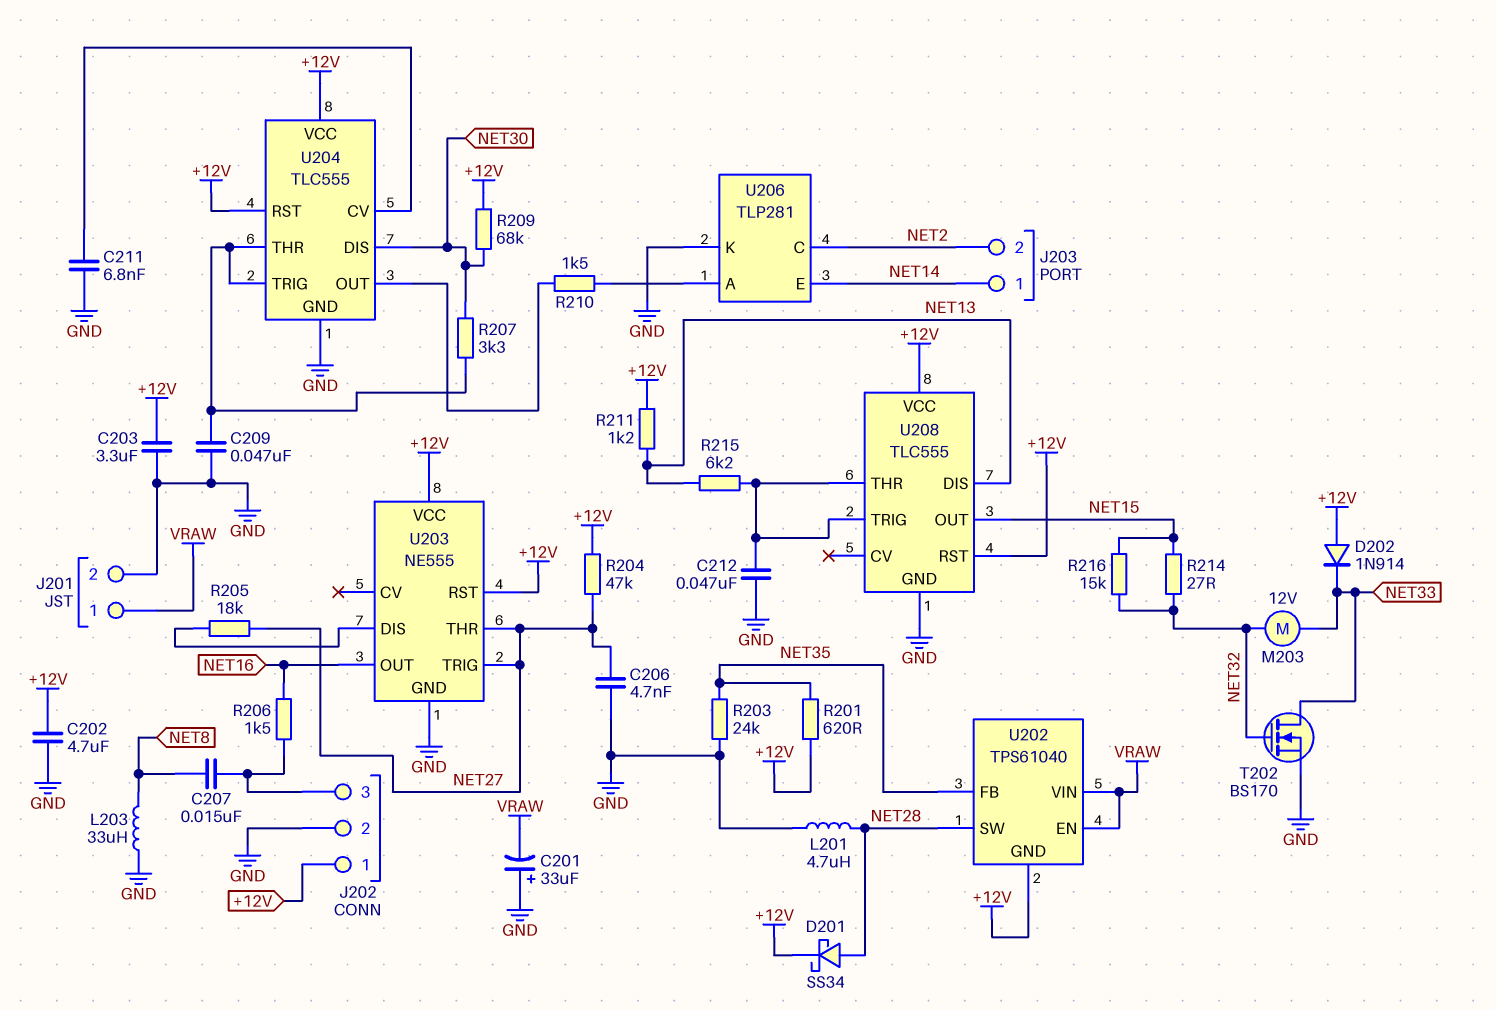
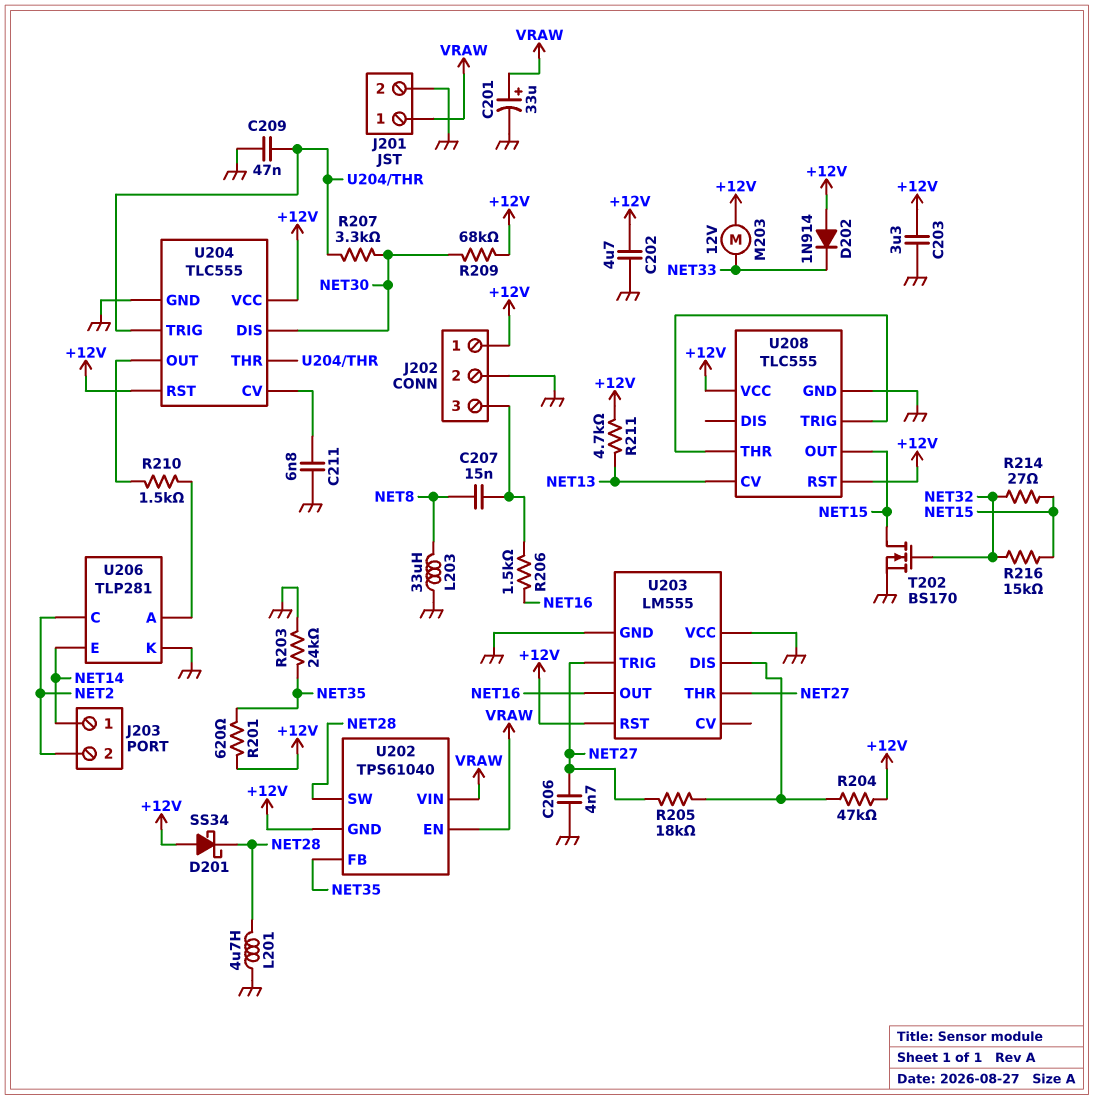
C201: 33uF (plus GND, minus VRAW) -> 33uF (plus VRAW, minus GND)
C212: 47nF (GND, U208/THR) -> none
D201: schottky SS34 (A NET28, K +12V) -> schottky SS34 (A +12V, K NET28)
M203: motor 12V (NET32, NET33) -> motor 12V (+12V, NET33)
R204: 47k (+12V, NET27) -> 47k (+12V, U203/DIS)
R211: 1.2k (+12V, NET13) -> 4.7k (+12V, NET13)
R215: 6.2k (NET13, U208/THR) -> none
T202: NMOS BS170 (G NET32, D NET33, S GND) -> NMOS BS170 (G NET32, D NET15, S GND)
U203: NE555 -> LM555
U203 pin VCC: +12V -> GND
U208 pin CV: none -> NET13
U208 pin DIS: NET13 -> none

